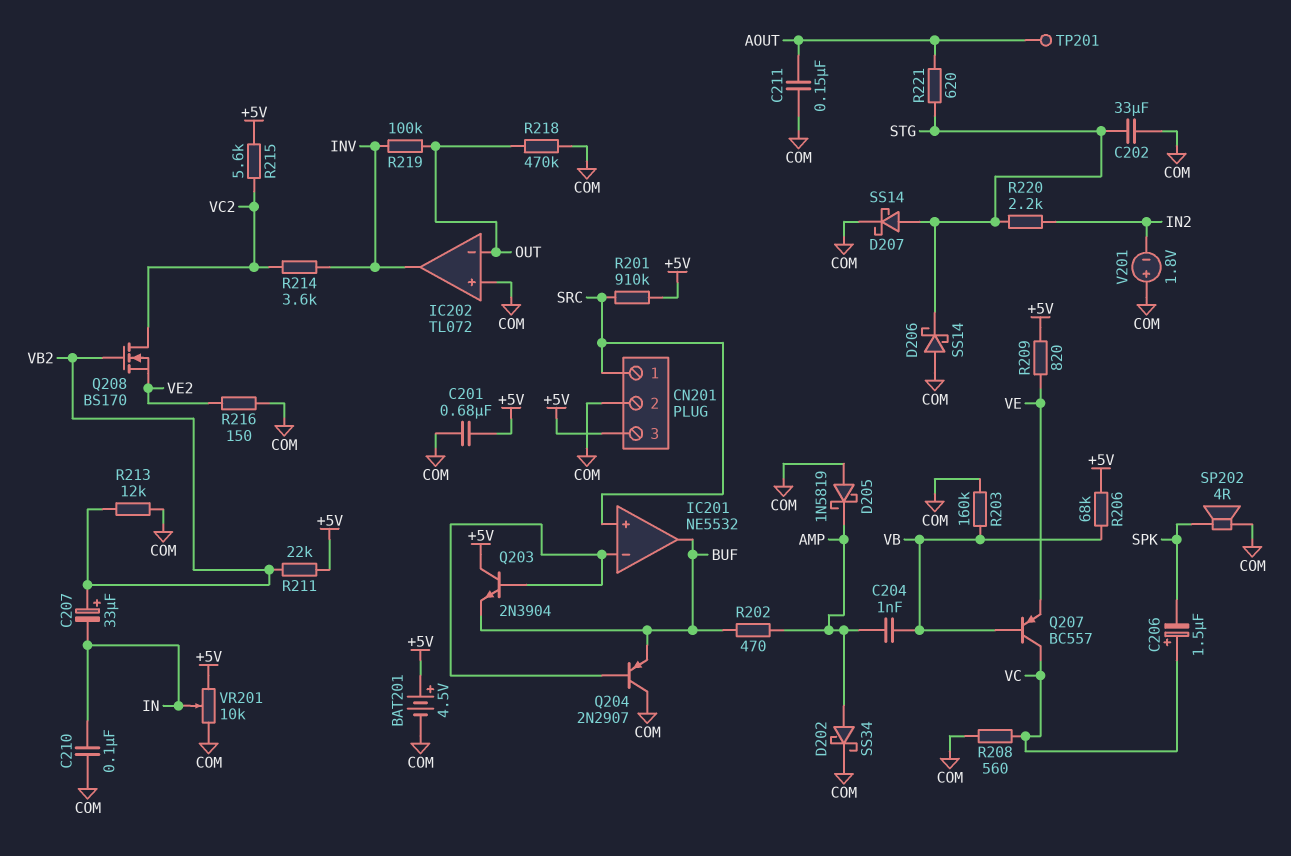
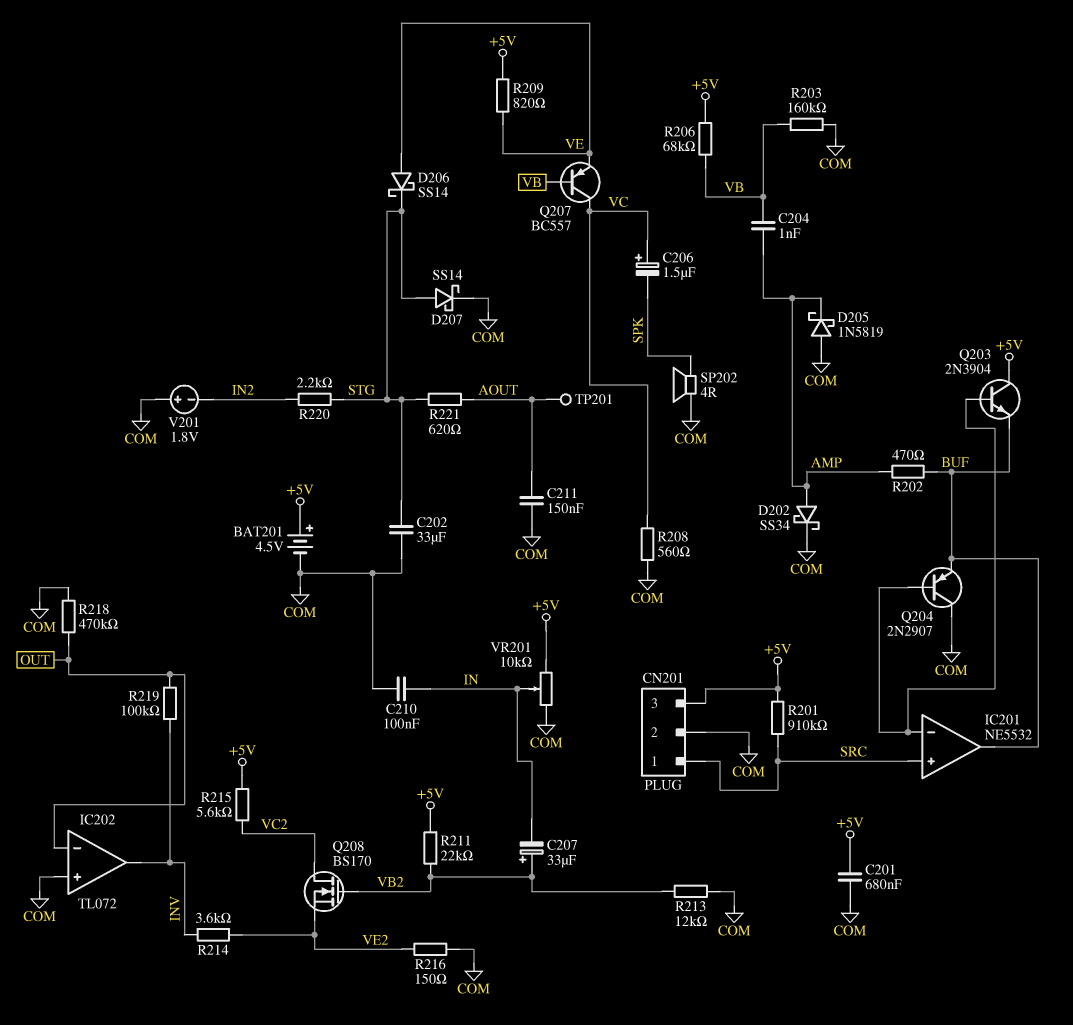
D206: schottky SS14 (A COM, K STG) -> schottky SS14 (A VE, K STG)
R214: 3.6k (INV, VC2) -> 3.6k (INV, VE2)

